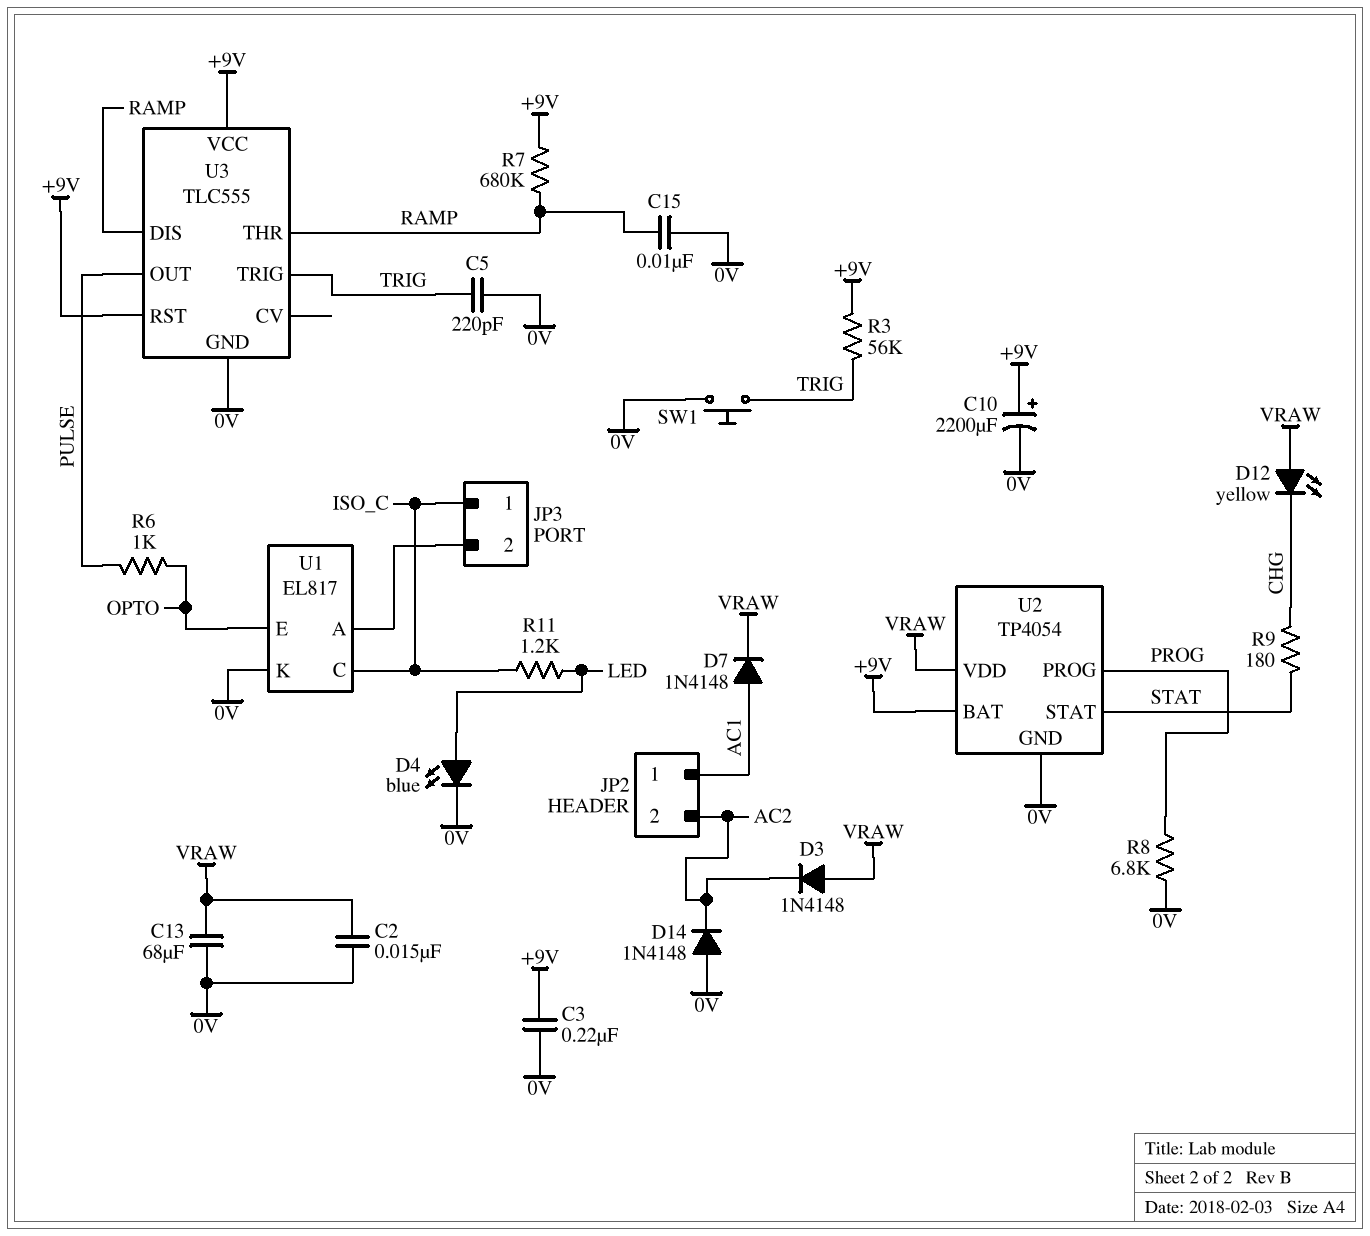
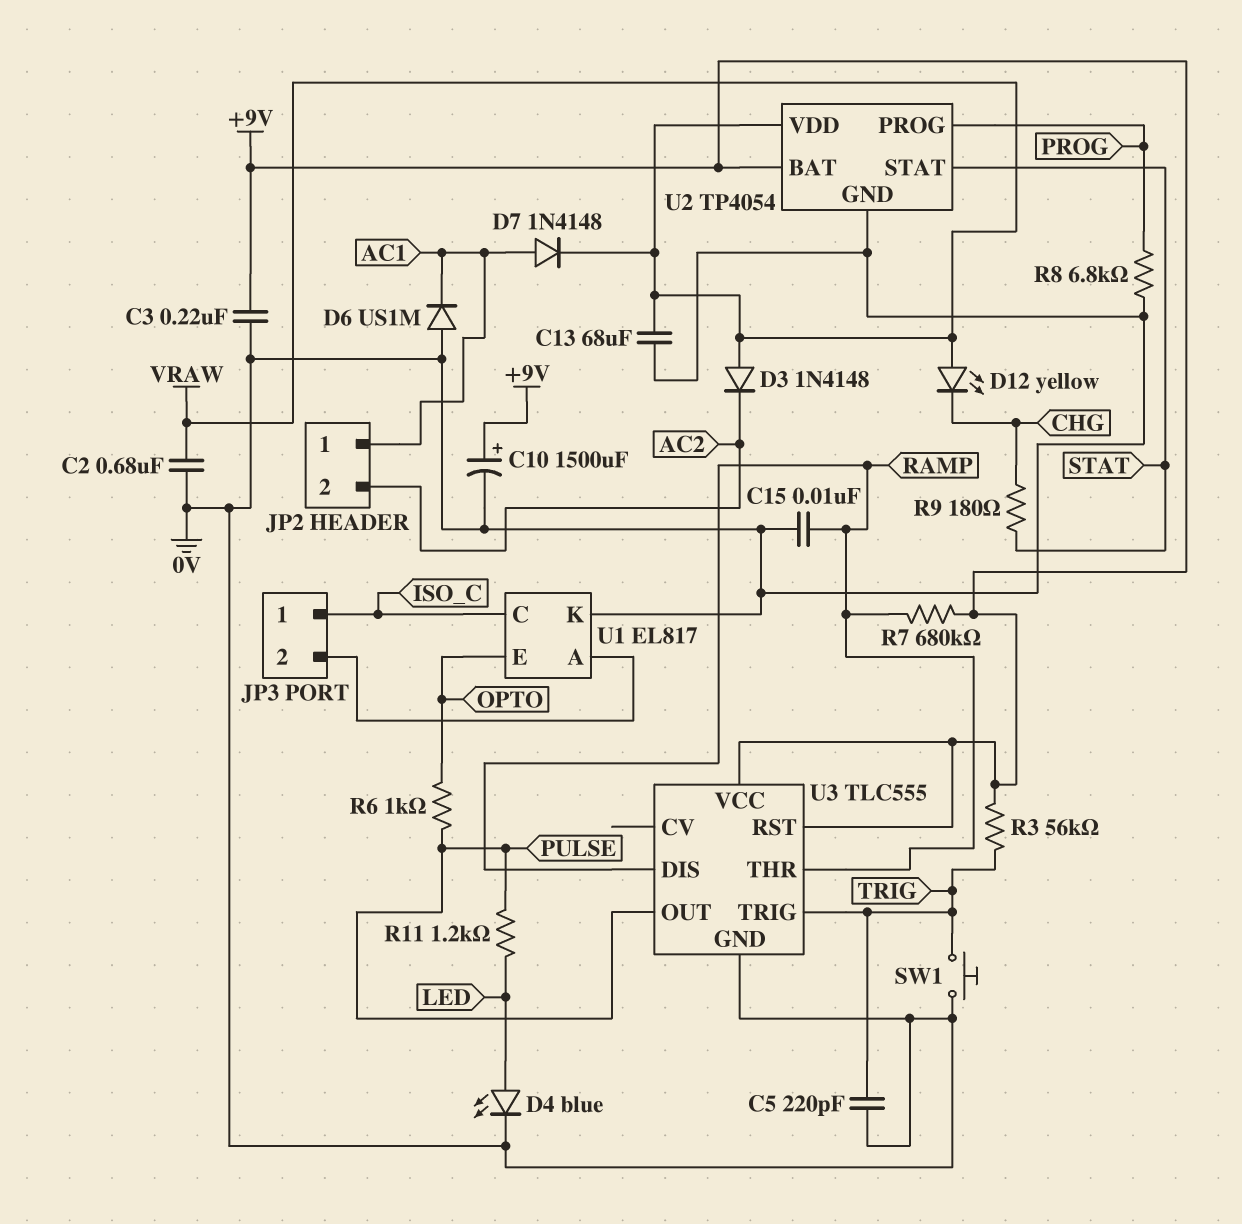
C2: 15nF (0V, VRAW) -> 680nF (0V, VRAW)
C10: 2200uF (plus +9V, minus 0V) -> 1500uF (plus +9V, minus 0V)
D6: none -> diode US1M (A 0V, K AC1)
D14: diode 1N4148 (A 0V, K AC2) -> none
R11: 1.2k (ISO_C, LED) -> 1.2k (LED, PULSE)

